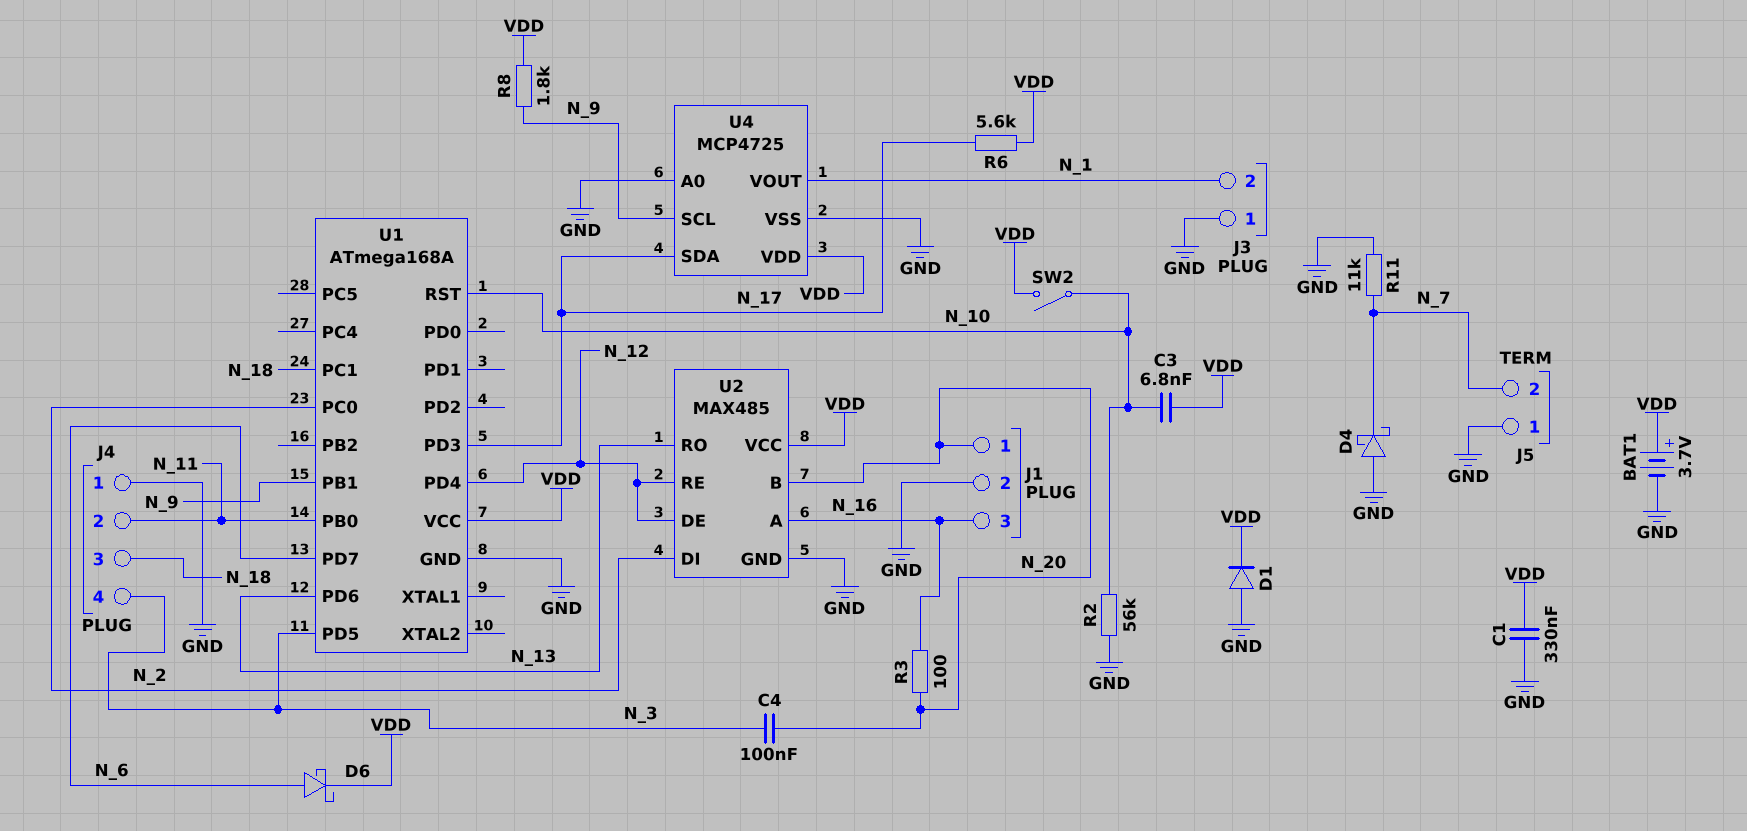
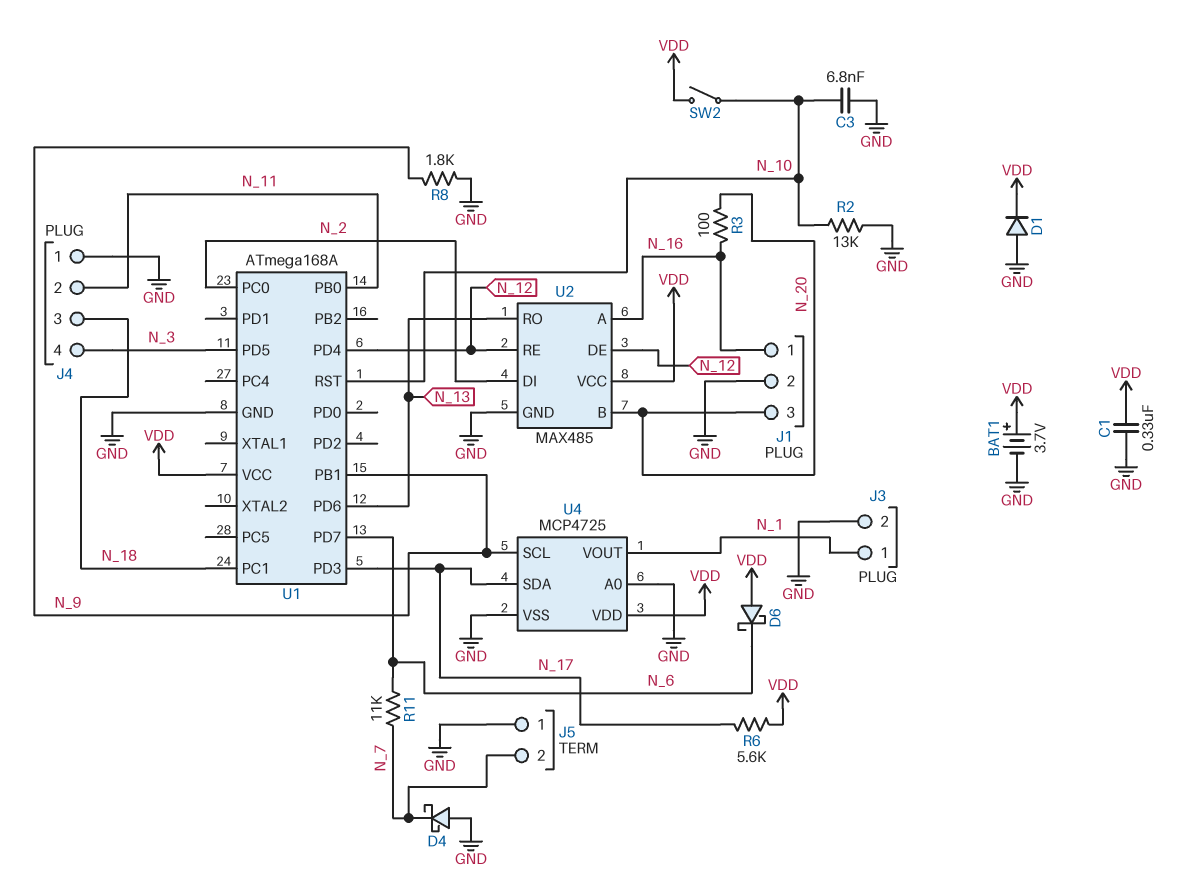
C3: 6.8nF (N_10, VDD) -> 6.8nF (GND, N_10)
C4: 100nF (N_3, N_20) -> none
D6: schottky (A N_6, K VDD) -> schottky (A VDD, K N_6)
J1 pin 1: N_20 -> N_16
J1 pin 3: N_16 -> N_20
J3 pin 1: GND -> N_1
J3 pin 2: N_1 -> GND
R2: 56k (GND, N_10) -> 13k (GND, N_10)
R8: 1.8k (N_9, VDD) -> 1.8k (GND, N_9)
R11: 11k (GND, N_7) -> 11k (N_6, N_7)

